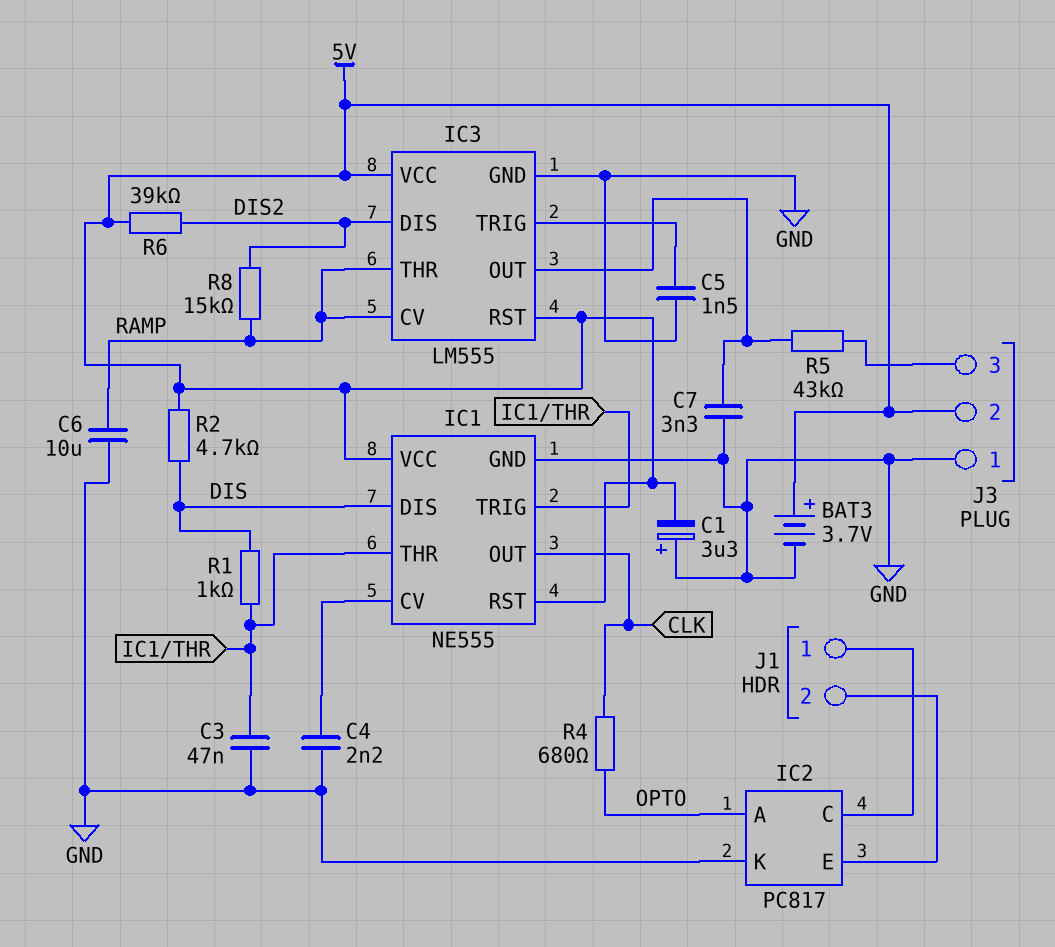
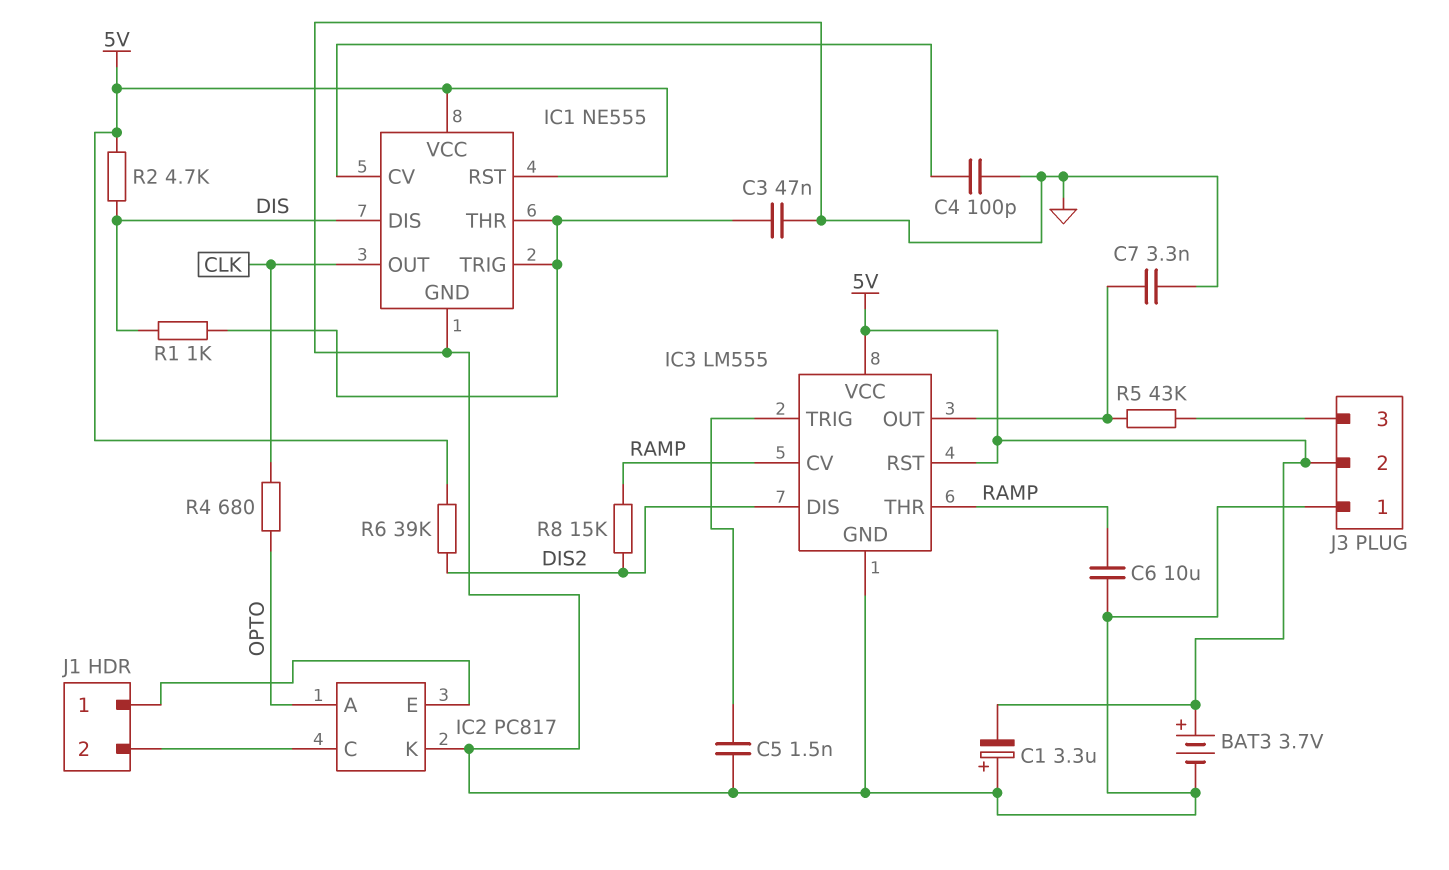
C4: 2.2nF (GND, IC1/CV) -> 100pF (GND, IC1/CV)
J1 pin 1: IC2/C -> IC2/E
J1 pin 2: IC2/E -> IC2/C

